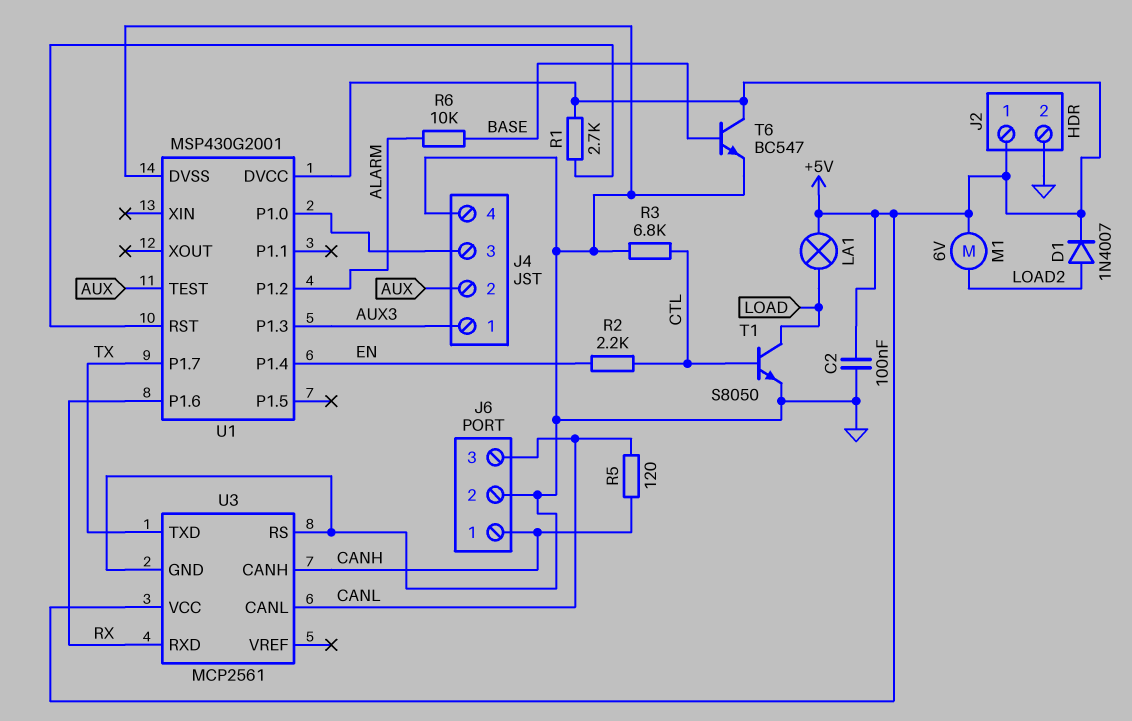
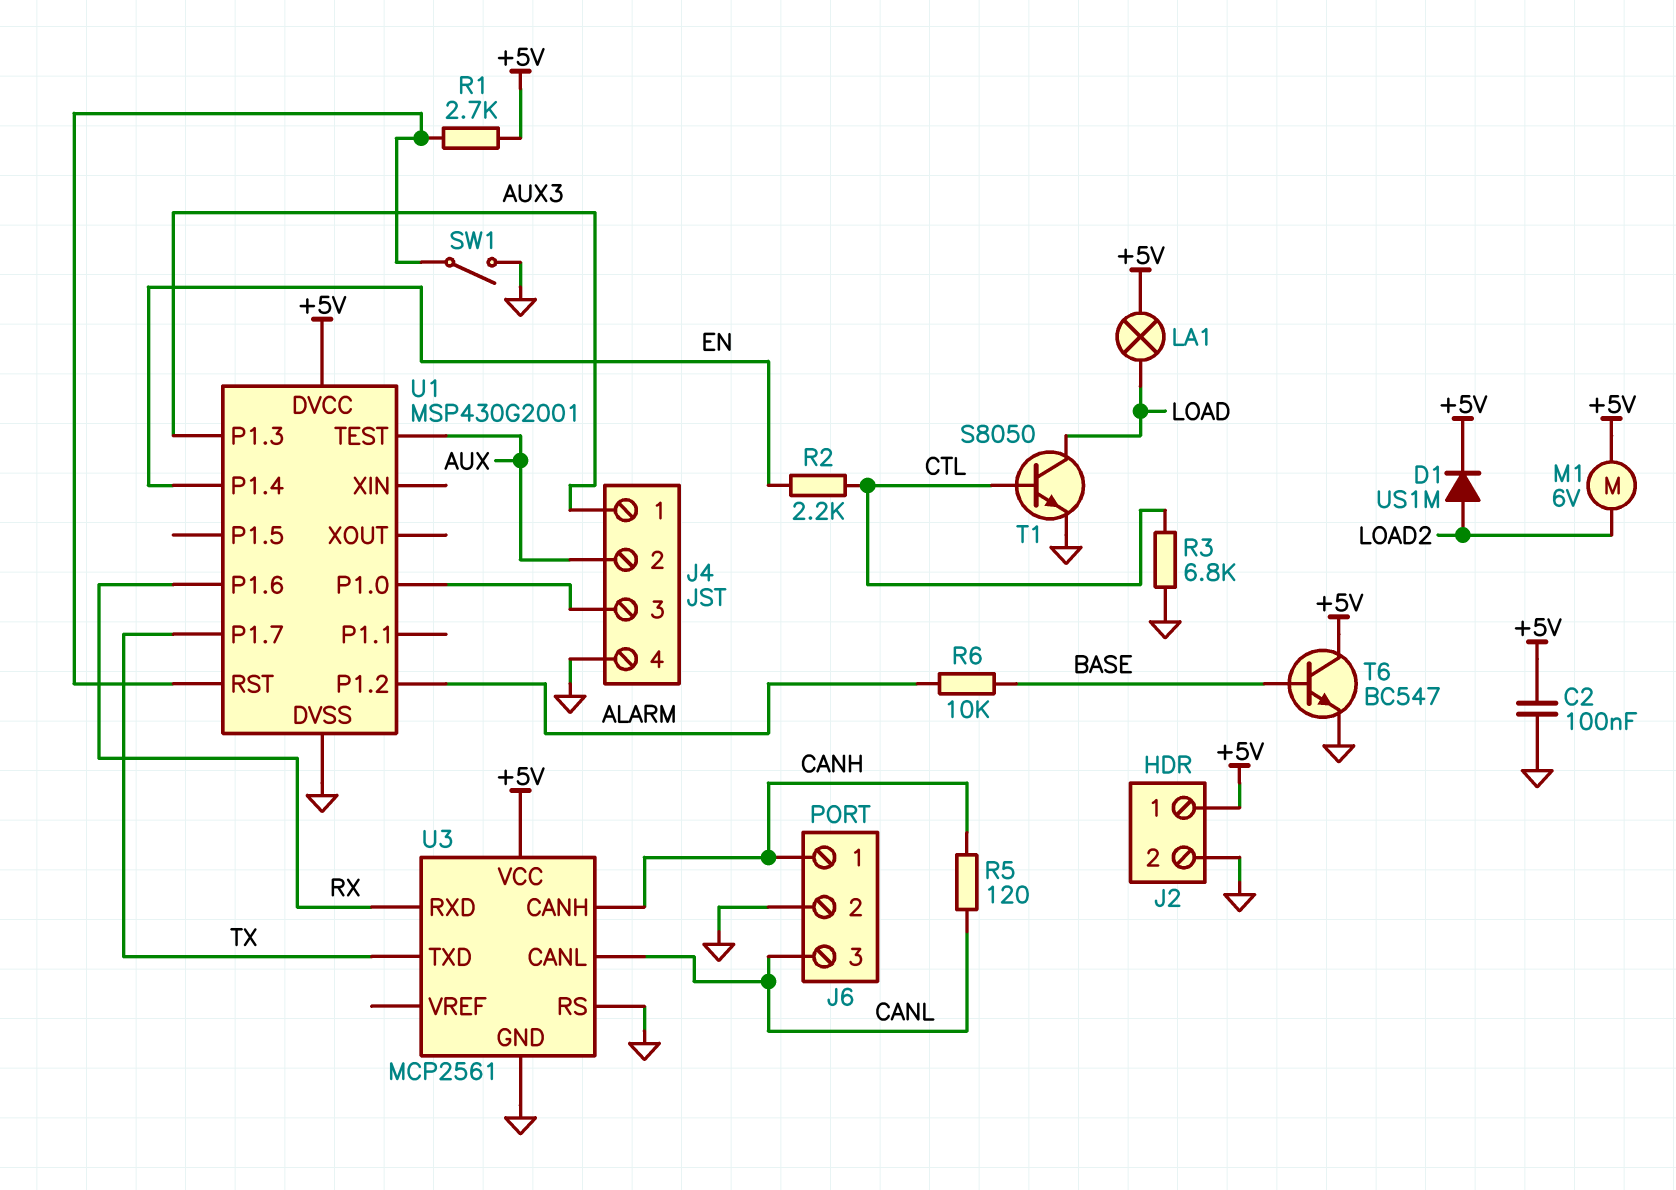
D1: diode 1N4007 (A LOAD2, K +5V) -> diode US1M (A LOAD2, K +5V)
SW1: none -> switch (GND, U1/RST)

